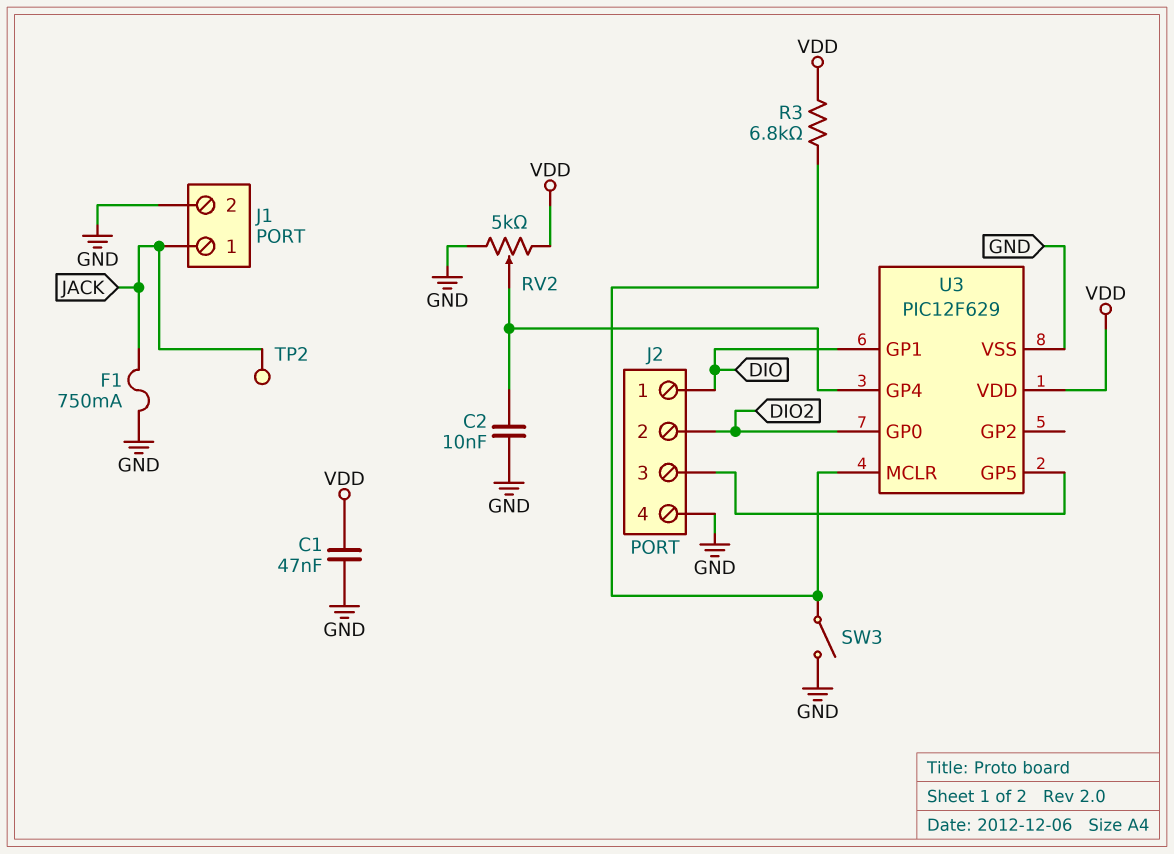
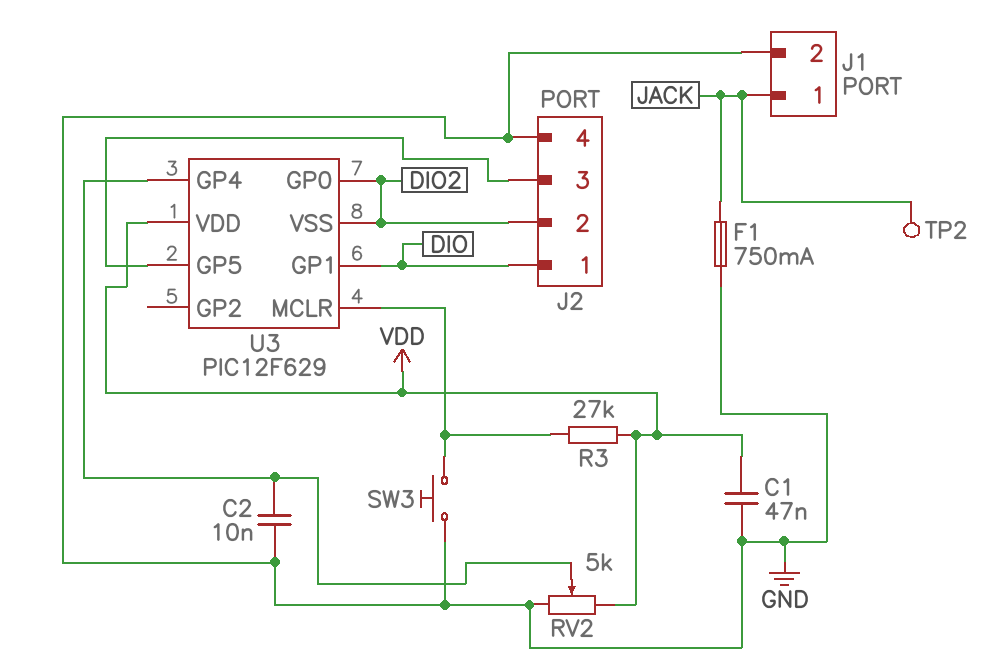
R3: 6.8k (U3/MCLR, VDD) -> 27k (U3/MCLR, VDD)
SW3: switch (GND, U3/MCLR) -> button (GND, U3/MCLR)
U3 pin VSS: GND -> DIO2

